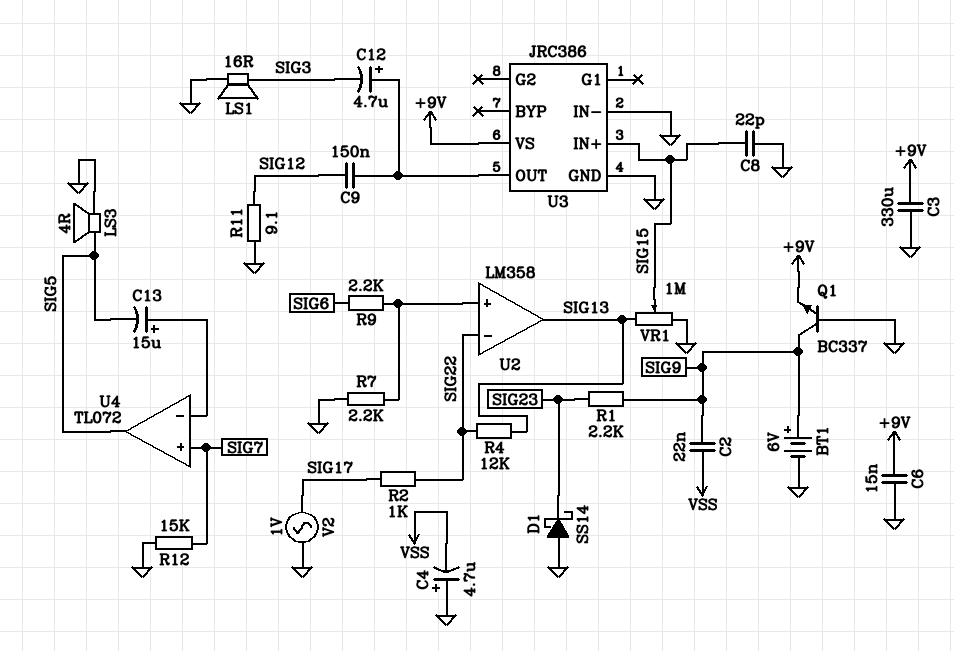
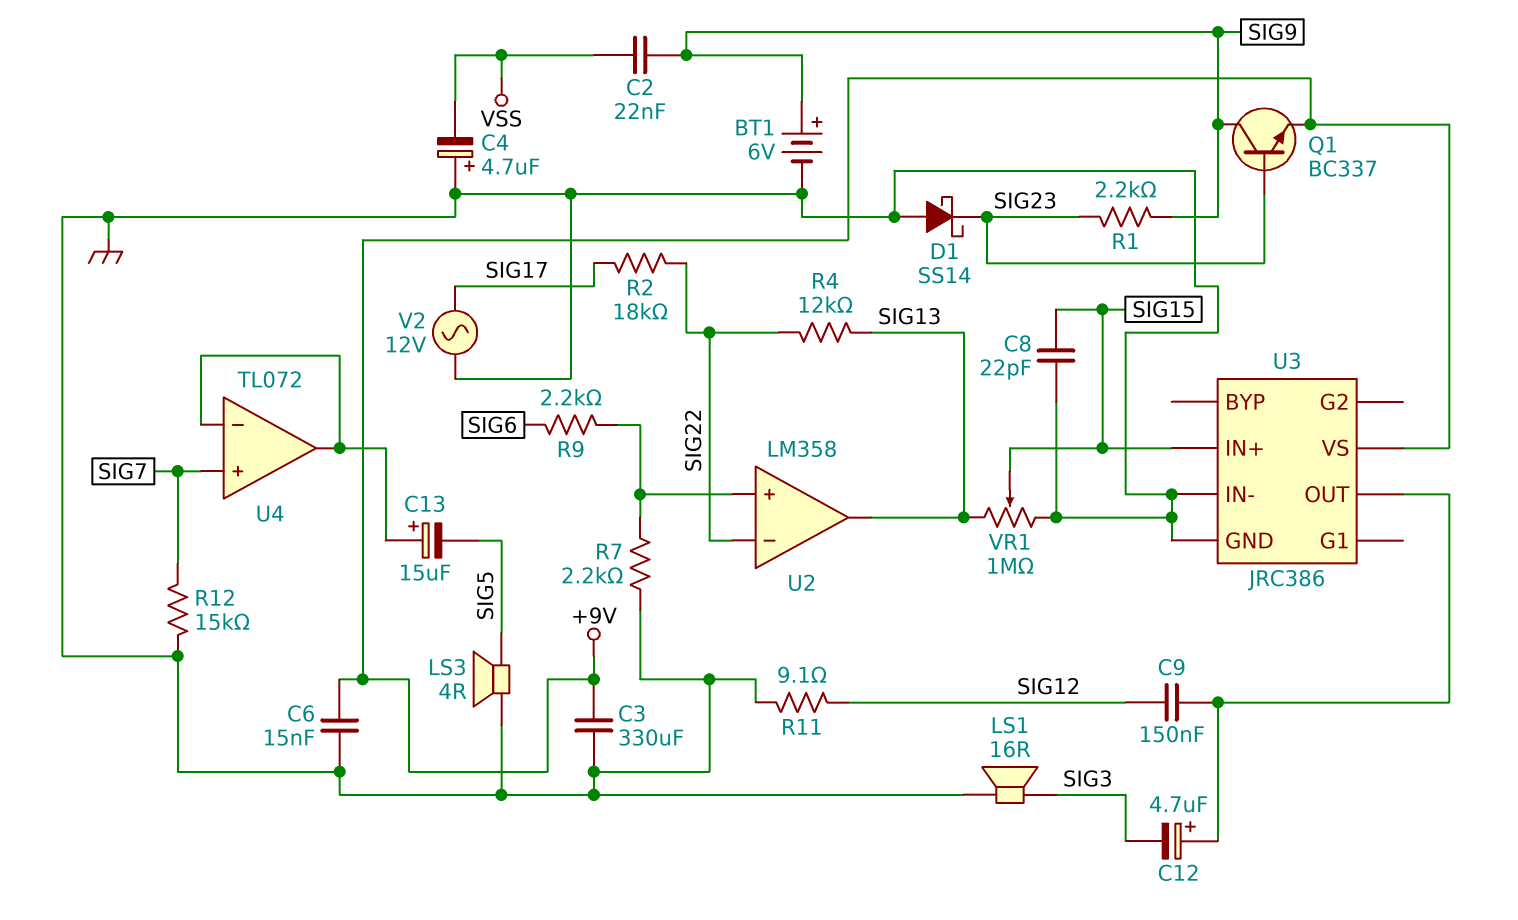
Q1: NPN BC337 (B GND, C SIG9, E +9V) -> NPN BC337 (B SIG23, C SIG9, E +9V)
R2: 1k (SIG17, SIG22) -> 18k (SIG17, SIG22)
U4 pin out: SIG5 -> U4/in-
V2: AC 1V (GND, SIG17) -> AC 12V (GND, SIG17)

